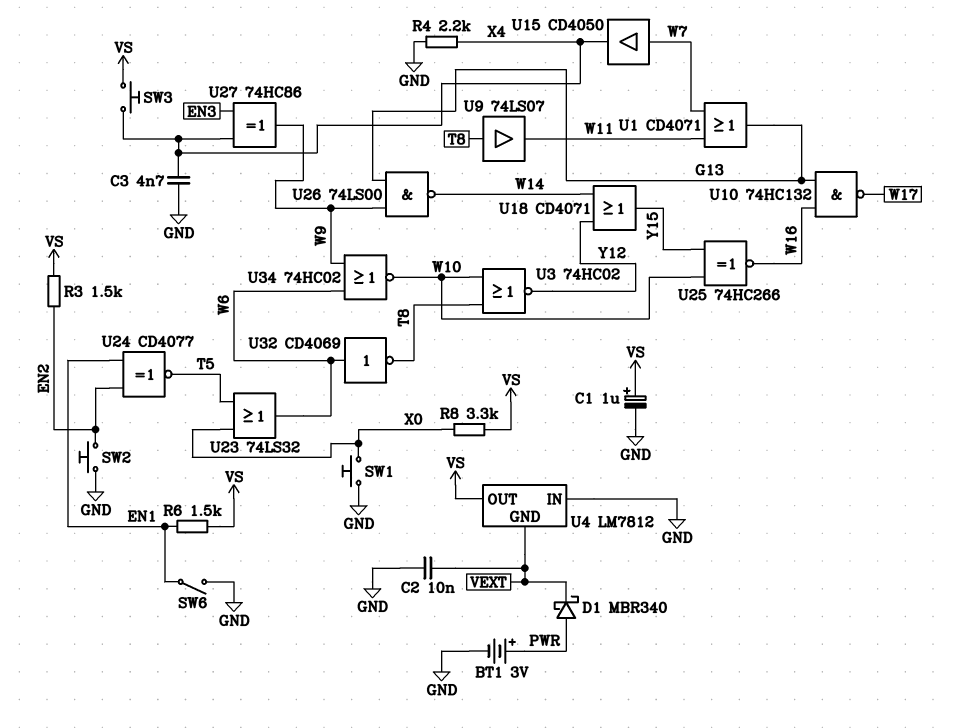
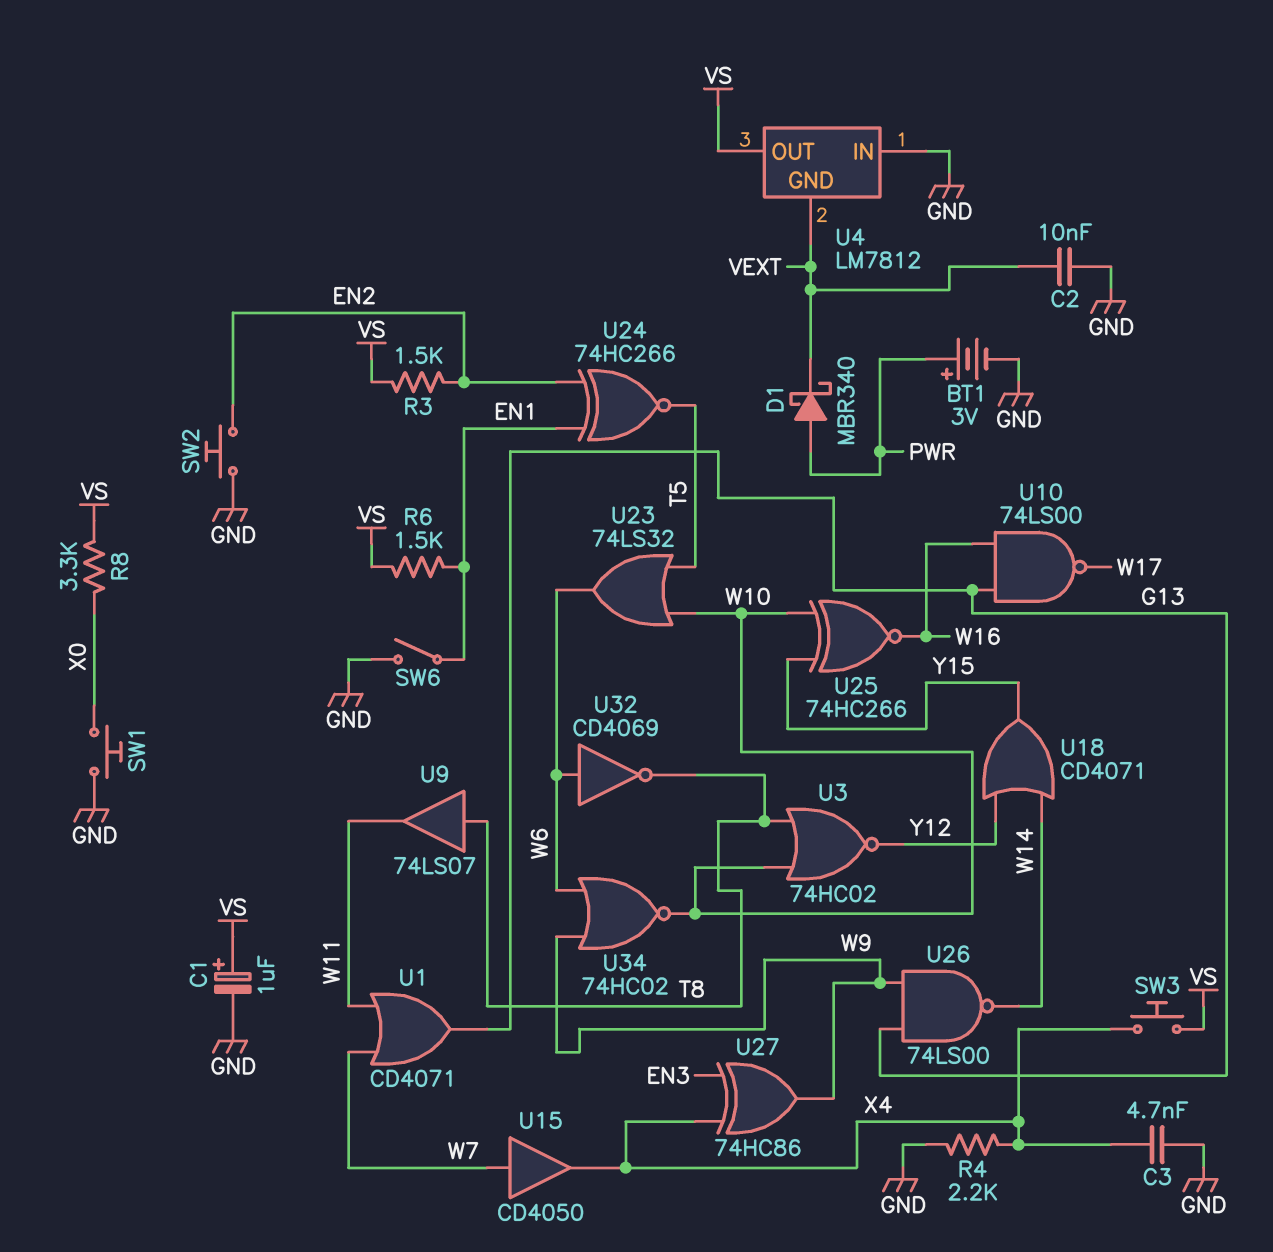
U10: NAND 74HC132 (in G13, in W16, out W17) -> NAND 74LS00 (in G13, in W16, out W17)
U23: OR 74LS32 (in T5, in X0, out W6) -> OR 74LS32 (in T5, in W10, out W6)
U24: XNOR CD4077 (in EN1, in EN2, out T5) -> XNOR 74HC266 (in EN1, in EN2, out T5)

